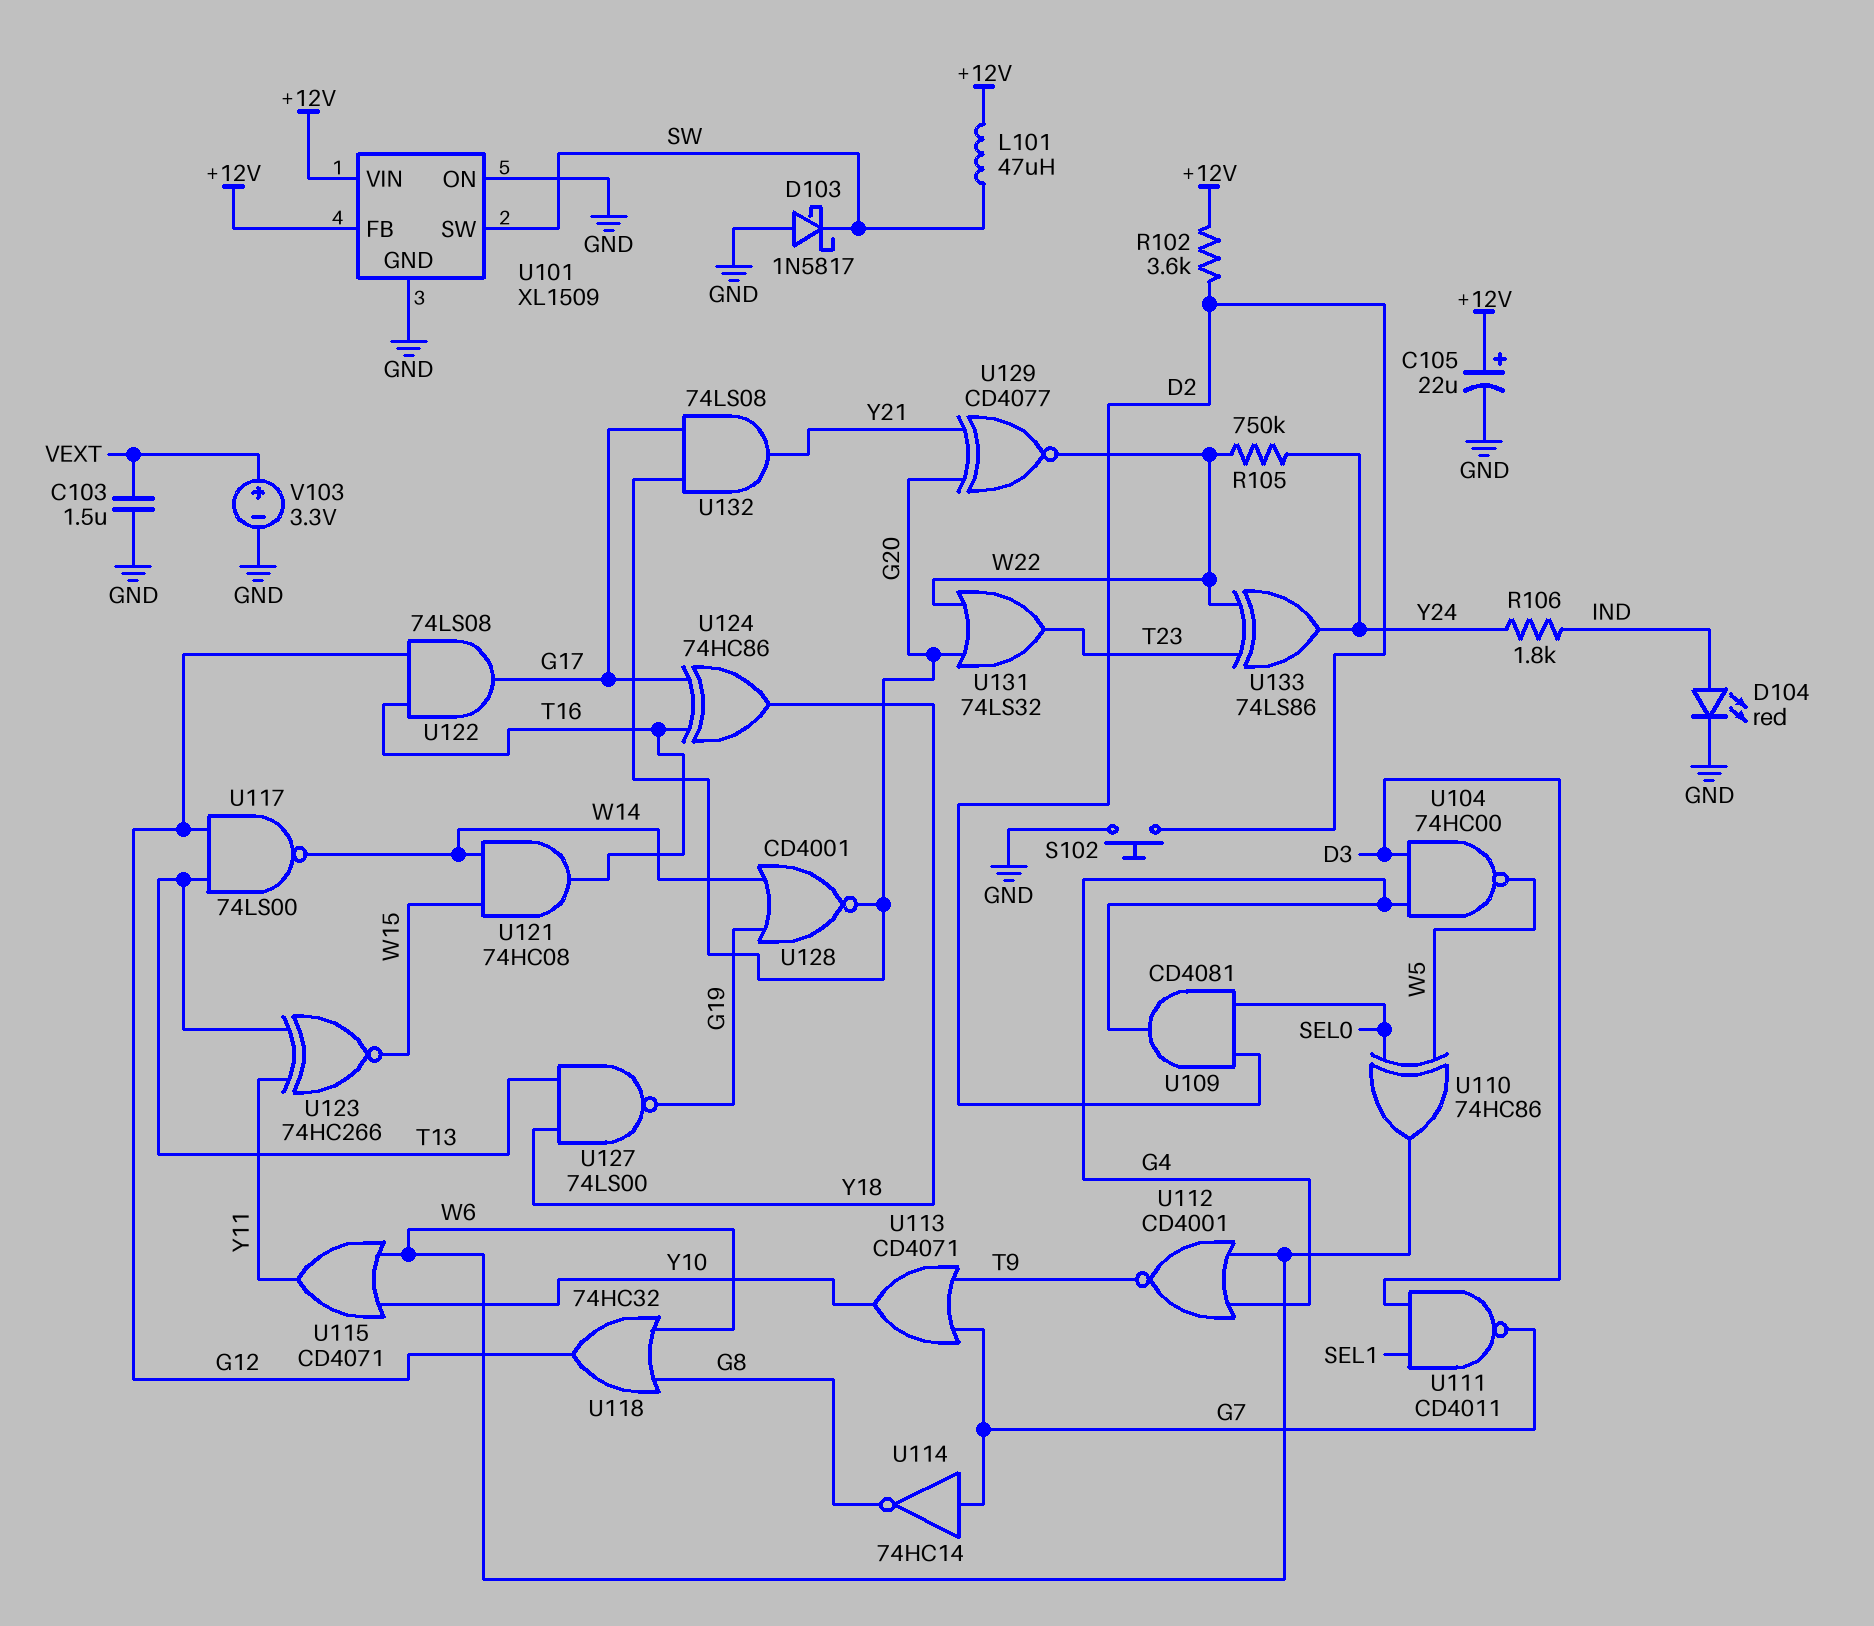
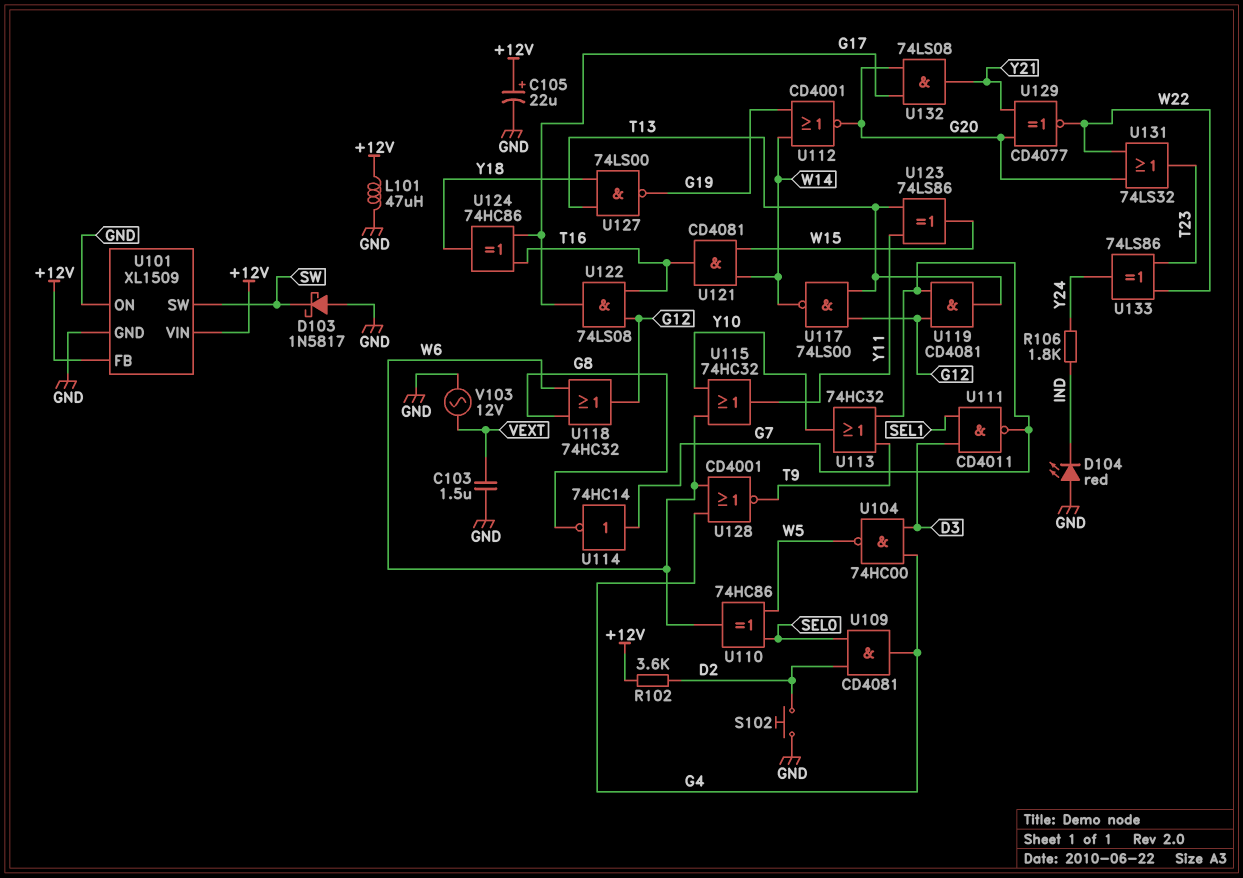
D104: LED red (A IND, K GND) -> LED red (A GND, K IND)
L101: 47uH (+12V, SW) -> 47uH (+12V, GND)
R105: 750k (W22, Y24) -> none
U112: NOR CD4001 (in G4, in W6, out T9) -> NOR CD4001 (in G19, in W14, out G20)
U113: OR CD4071 (in G7, in T9, out Y10) -> OR 74HC32 (in G7, in T9, out Y10)
U115: OR CD4071 (in W6, in Y10, out Y11) -> OR 74HC32 (in W6, in Y10, out Y11)
U119: none -> AND CD4081 (in G7, in G12, out T13)
U121: AND 74HC08 (in W14, in W15, out T16) -> AND CD4081 (in W14, in W15, out T16)
U123: XNOR 74HC266 (in T13, in Y11, out W15) -> XOR 74LS86 (in T13, in Y11, out W15)
U128: NOR CD4001 (in G19, in W14, out G20) -> NOR CD4001 (in G4, in W6, out T9)
V103: 3.3V (plus VEXT, minus GND) -> AC 12V (GND, VEXT)

